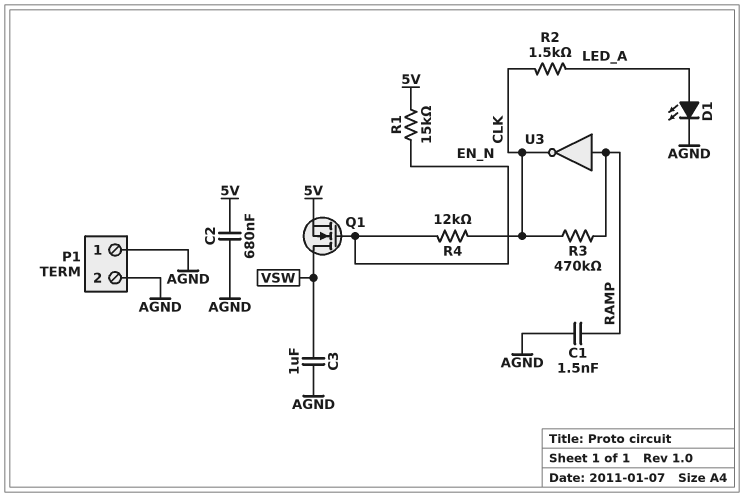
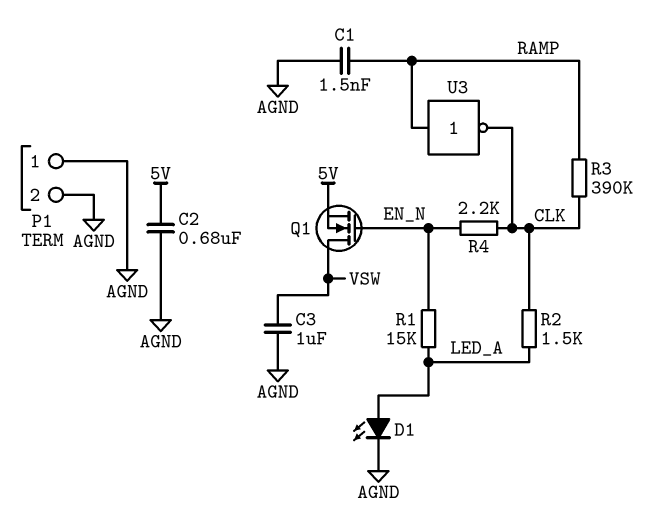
R1: 15k (5V, EN_N) -> 15k (EN_N, LED_A)
R3: 470k (CLK, RAMP) -> 390k (CLK, RAMP)
R4: 12k (CLK, EN_N) -> 2.2k (CLK, EN_N)

